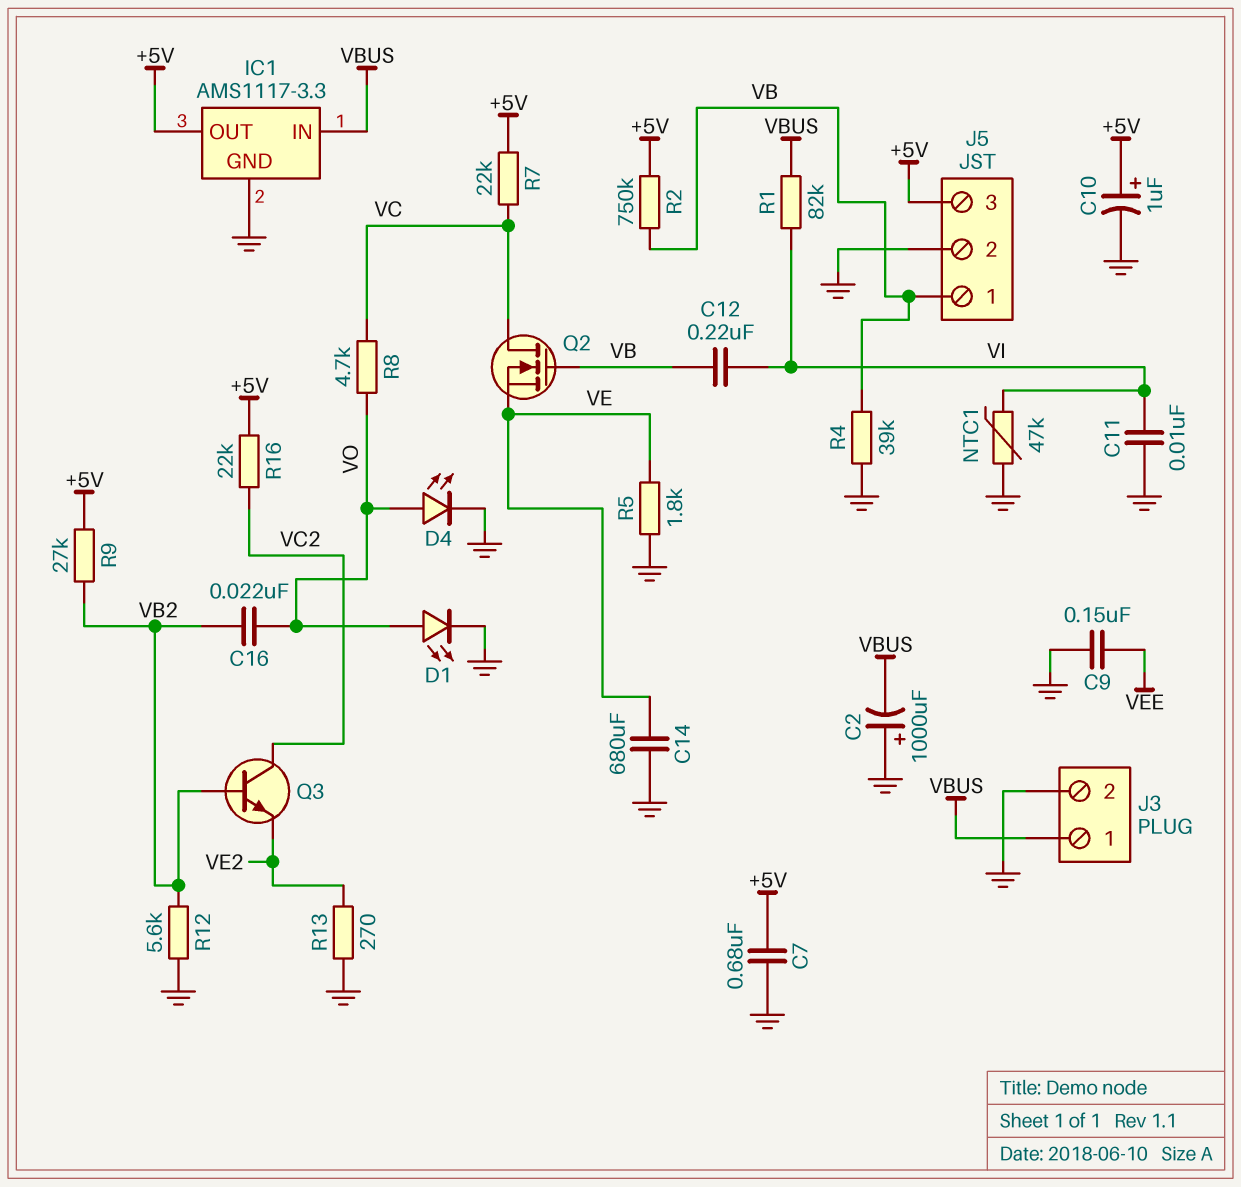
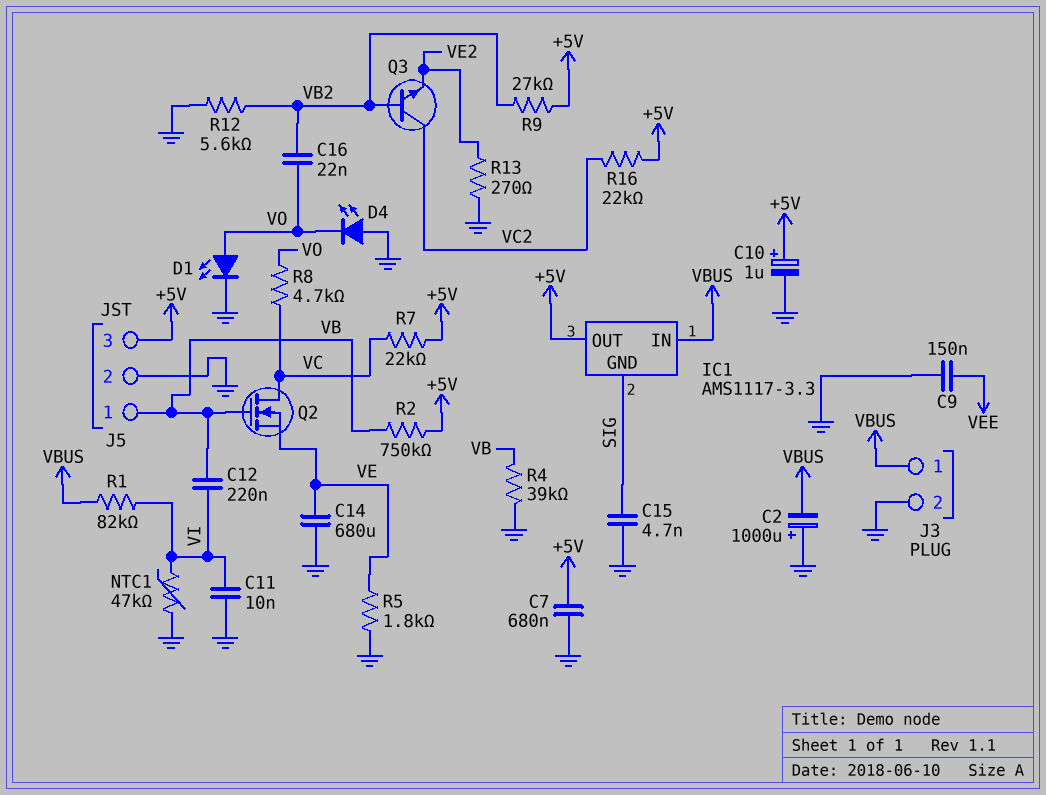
C15: none -> 4.7nF (GND, SIG)
D4: LED (A VO, K GND) -> LED (A GND, K VO)
IC1 pin GND: GND -> SIG

